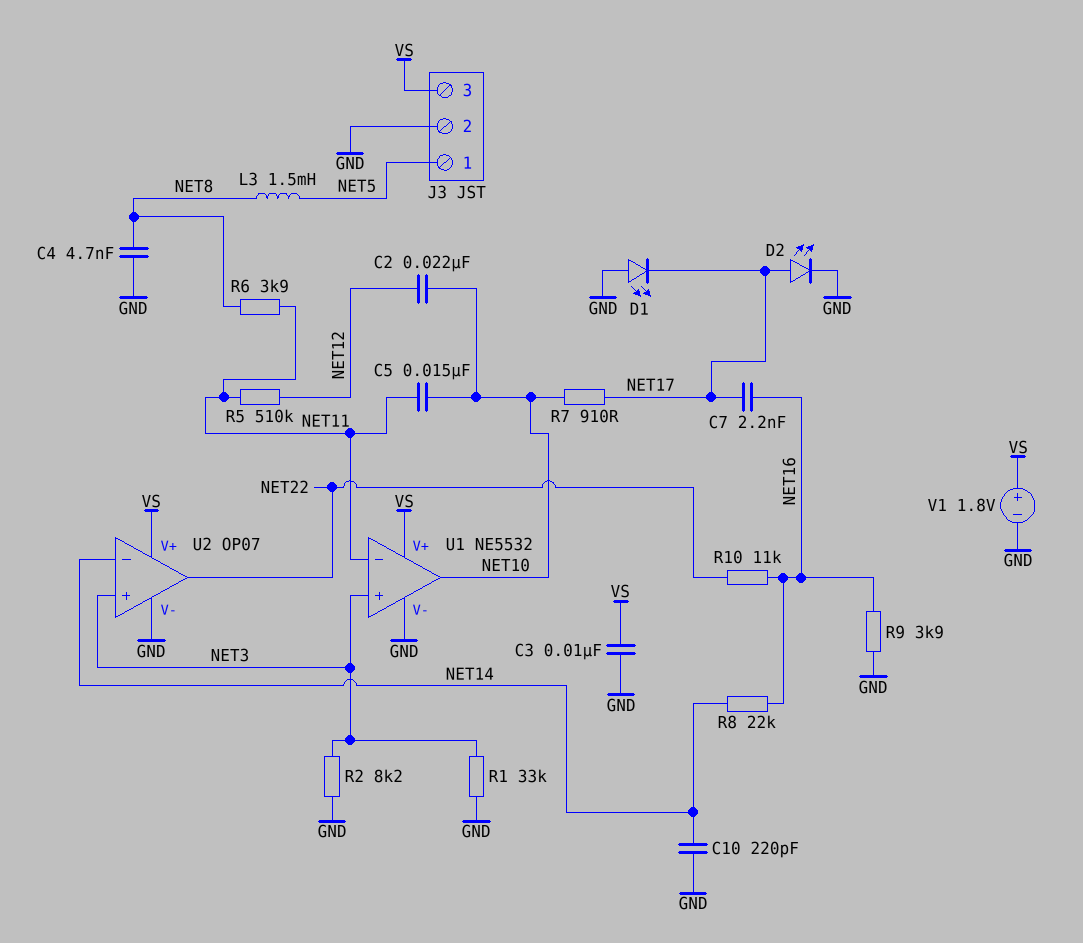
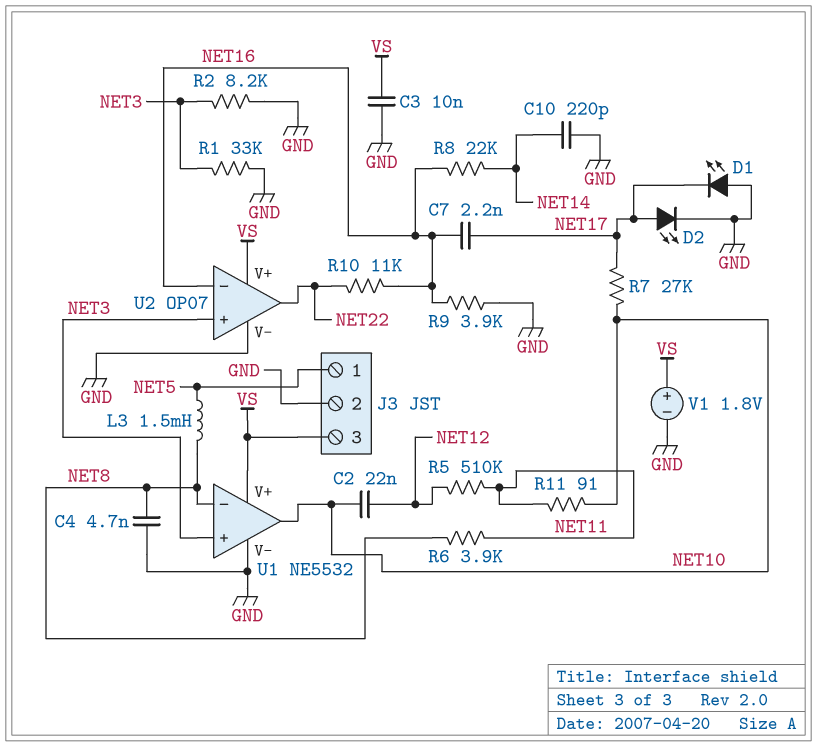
C5: 15nF (NET10, NET11) -> none
R7: 910 (NET10, NET17) -> 27k (NET10, NET17)
R11: none -> 91 (NET10, NET11)
U1 pin in-: NET11 -> NET8
U2 pin in-: NET14 -> NET16

